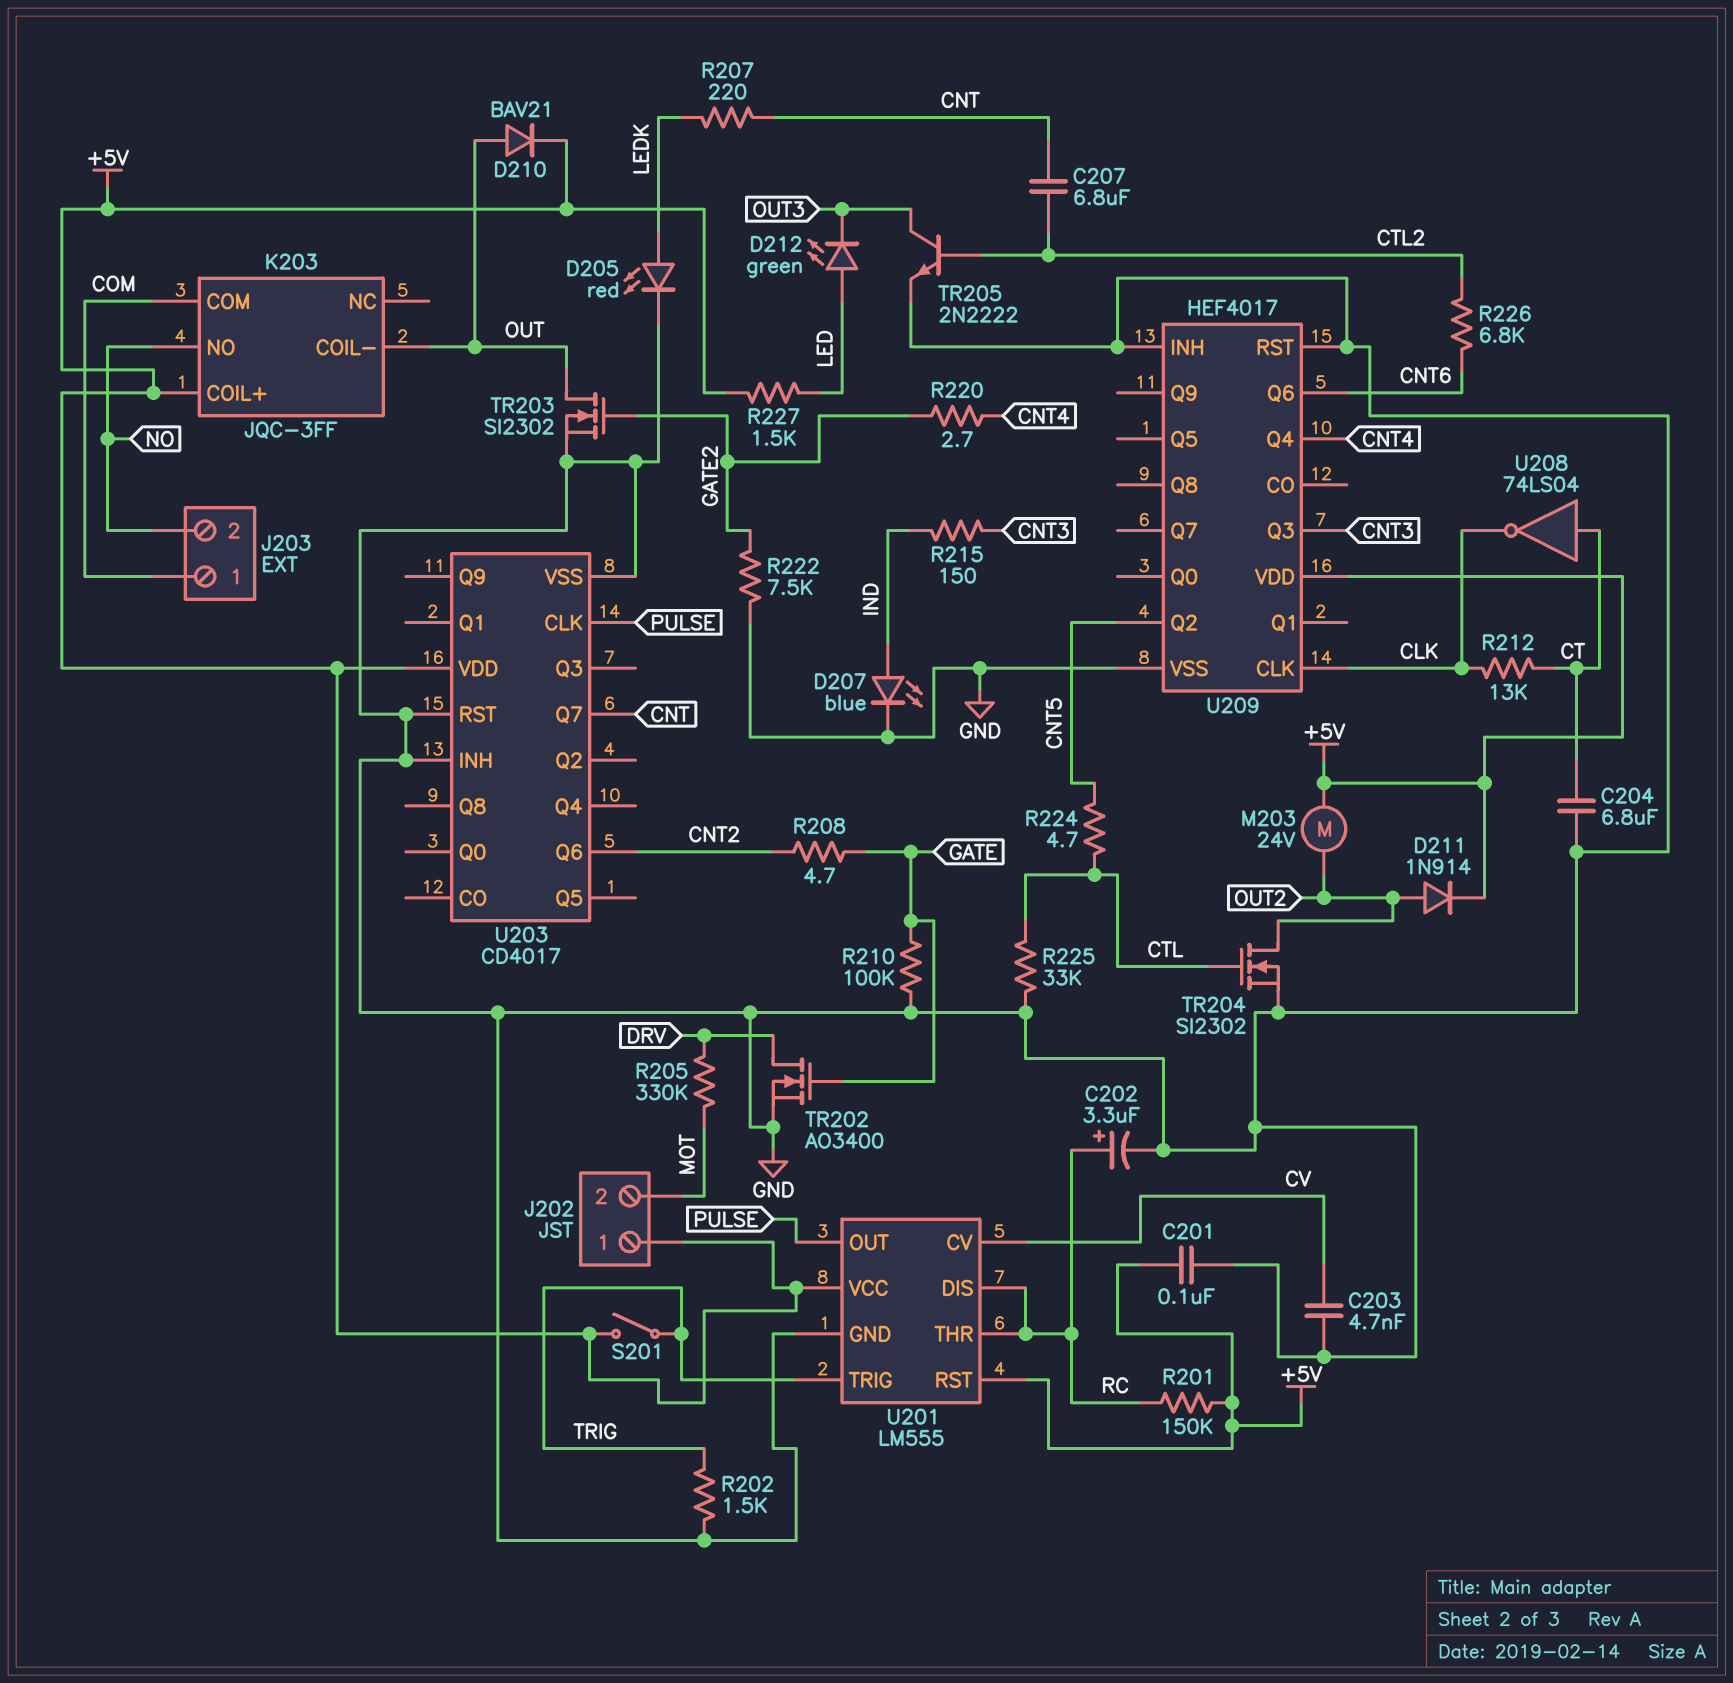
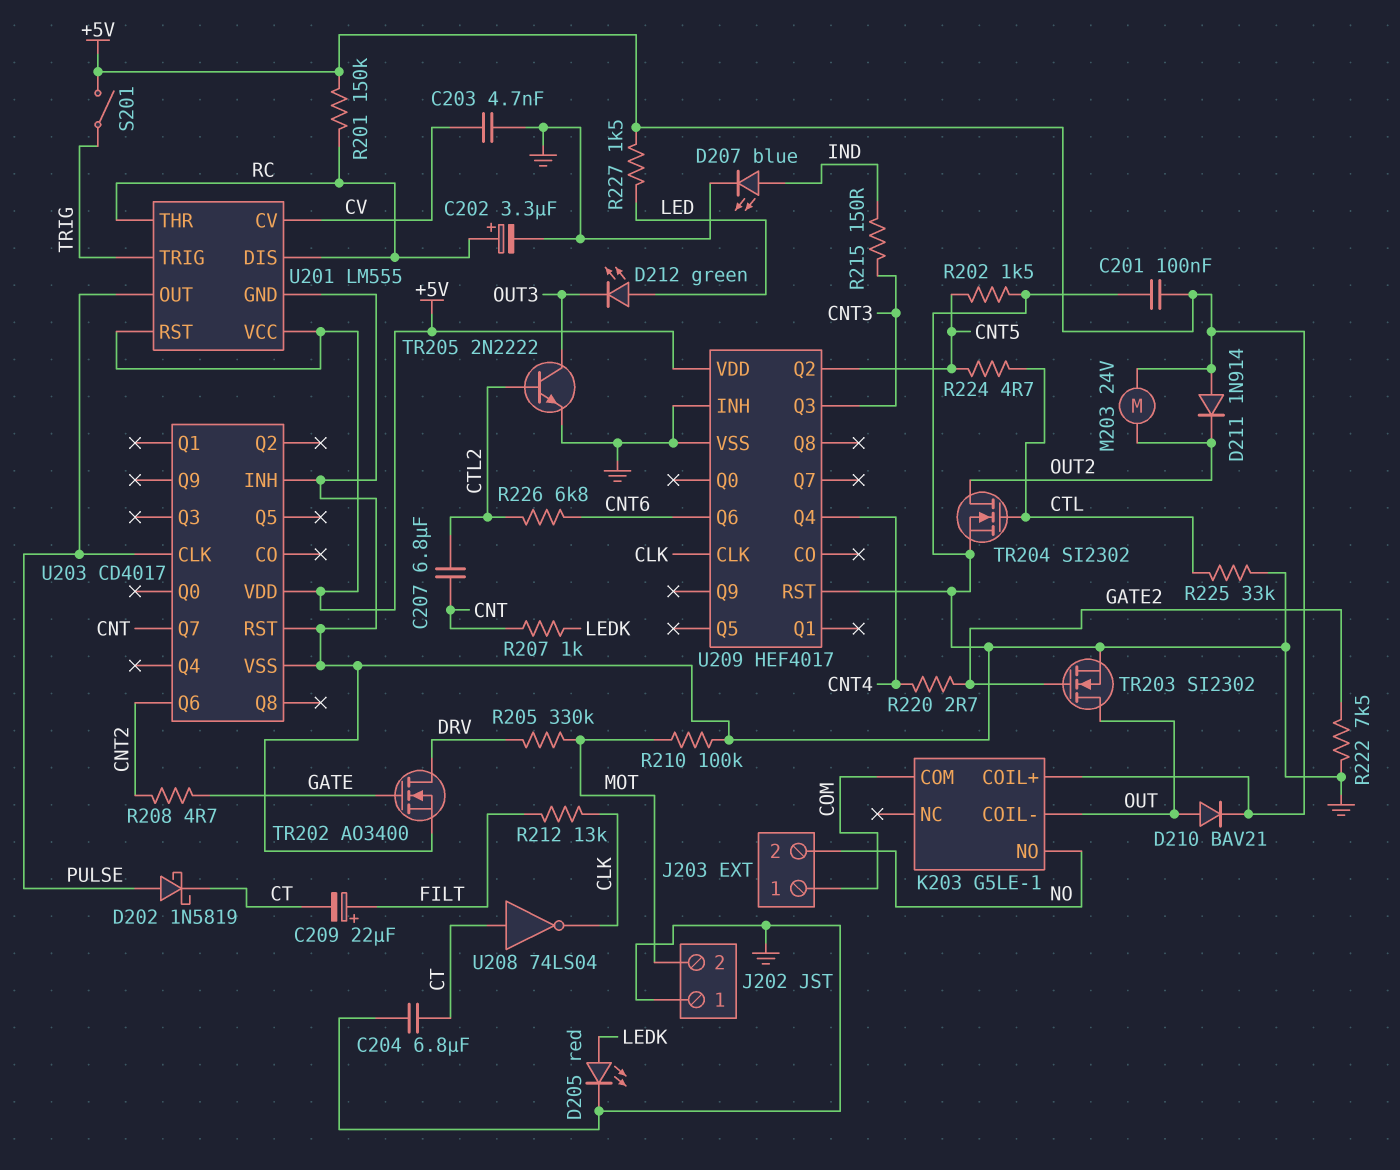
C209: none -> 22uF (plus FILT, minus CT)
D202: none -> schottky 1N5819 (A PULSE, K CT)
D211: diode 1N914 (A OUT2, K +5V) -> diode 1N914 (A +5V, K OUT2)
J202 pin 1: +5V -> GND
K203: JQC-3FF -> G5LE-1
R202: 1.5k (GND, TRIG) -> 1.5k (CNT5, GND)
R207: 220 (CNT, LEDK) -> 1k (CNT, LEDK)
R210: 100k (GATE, GND) -> 100k (GND, MOT)
R212: 13k (CLK, CT) -> 13k (CLK, FILT)

